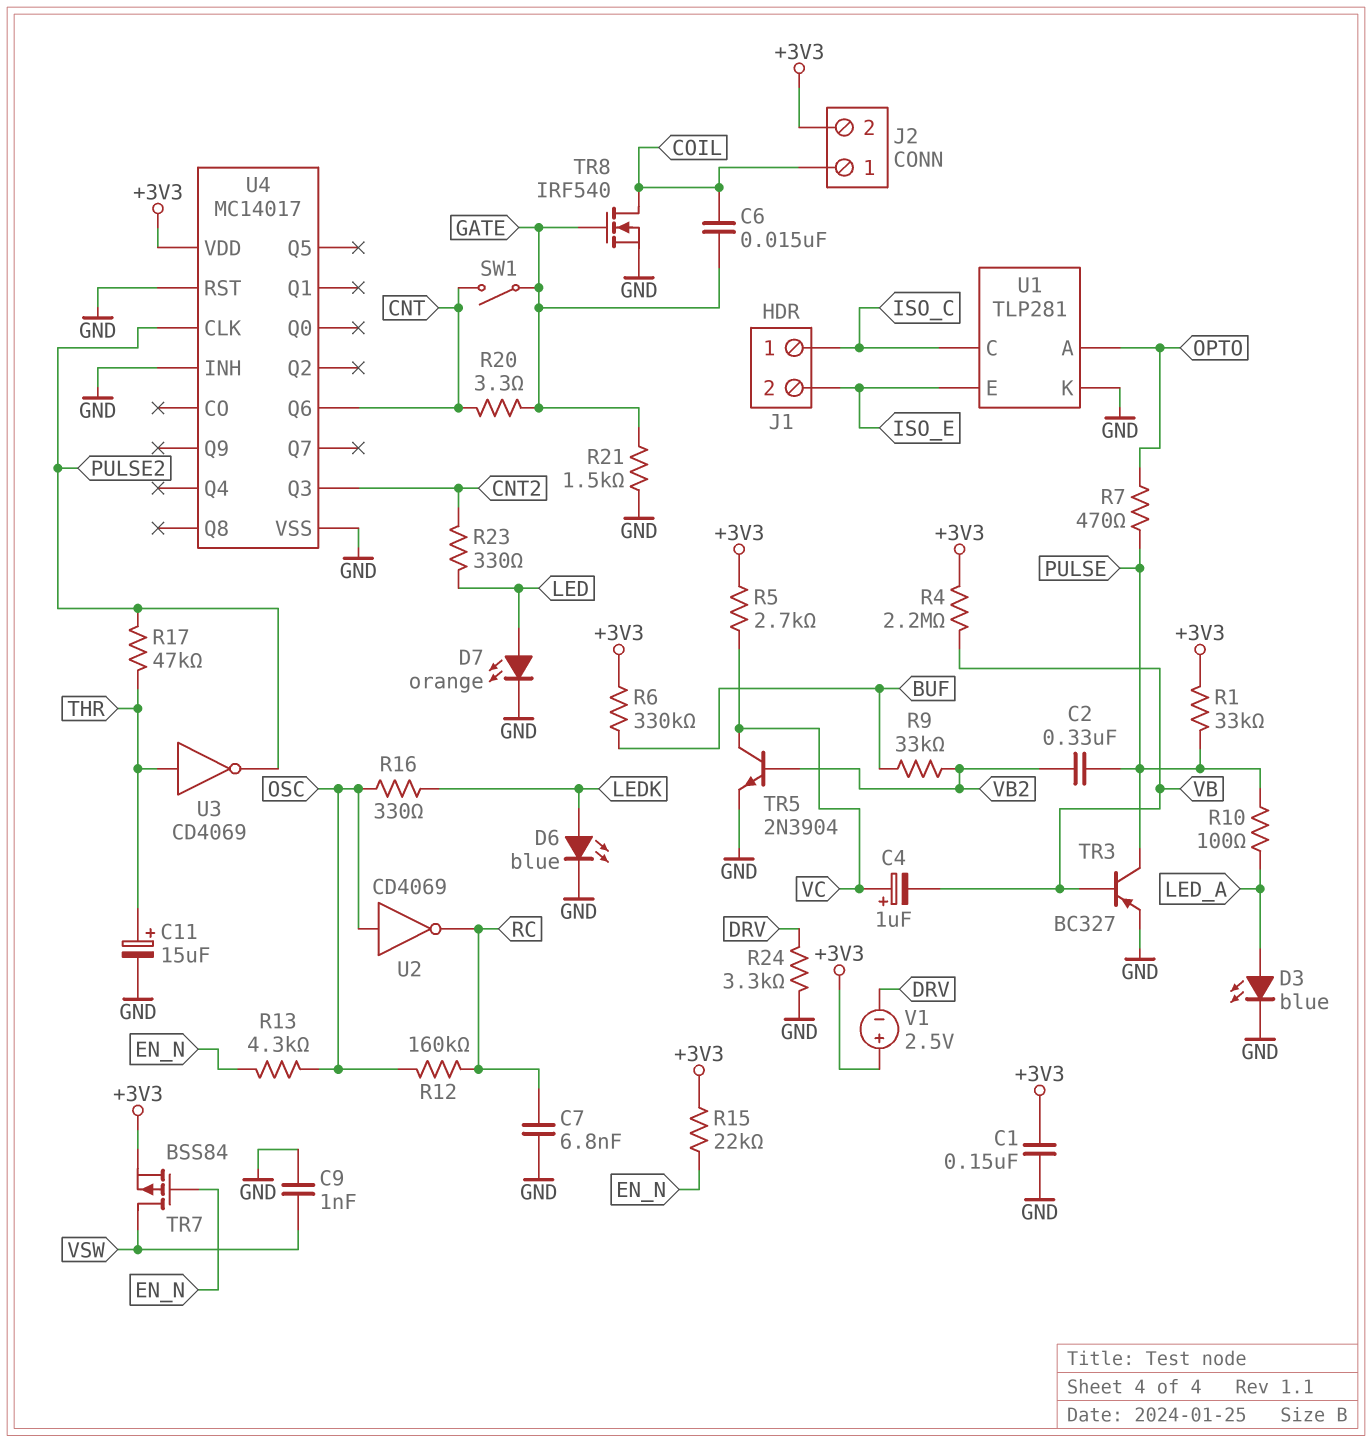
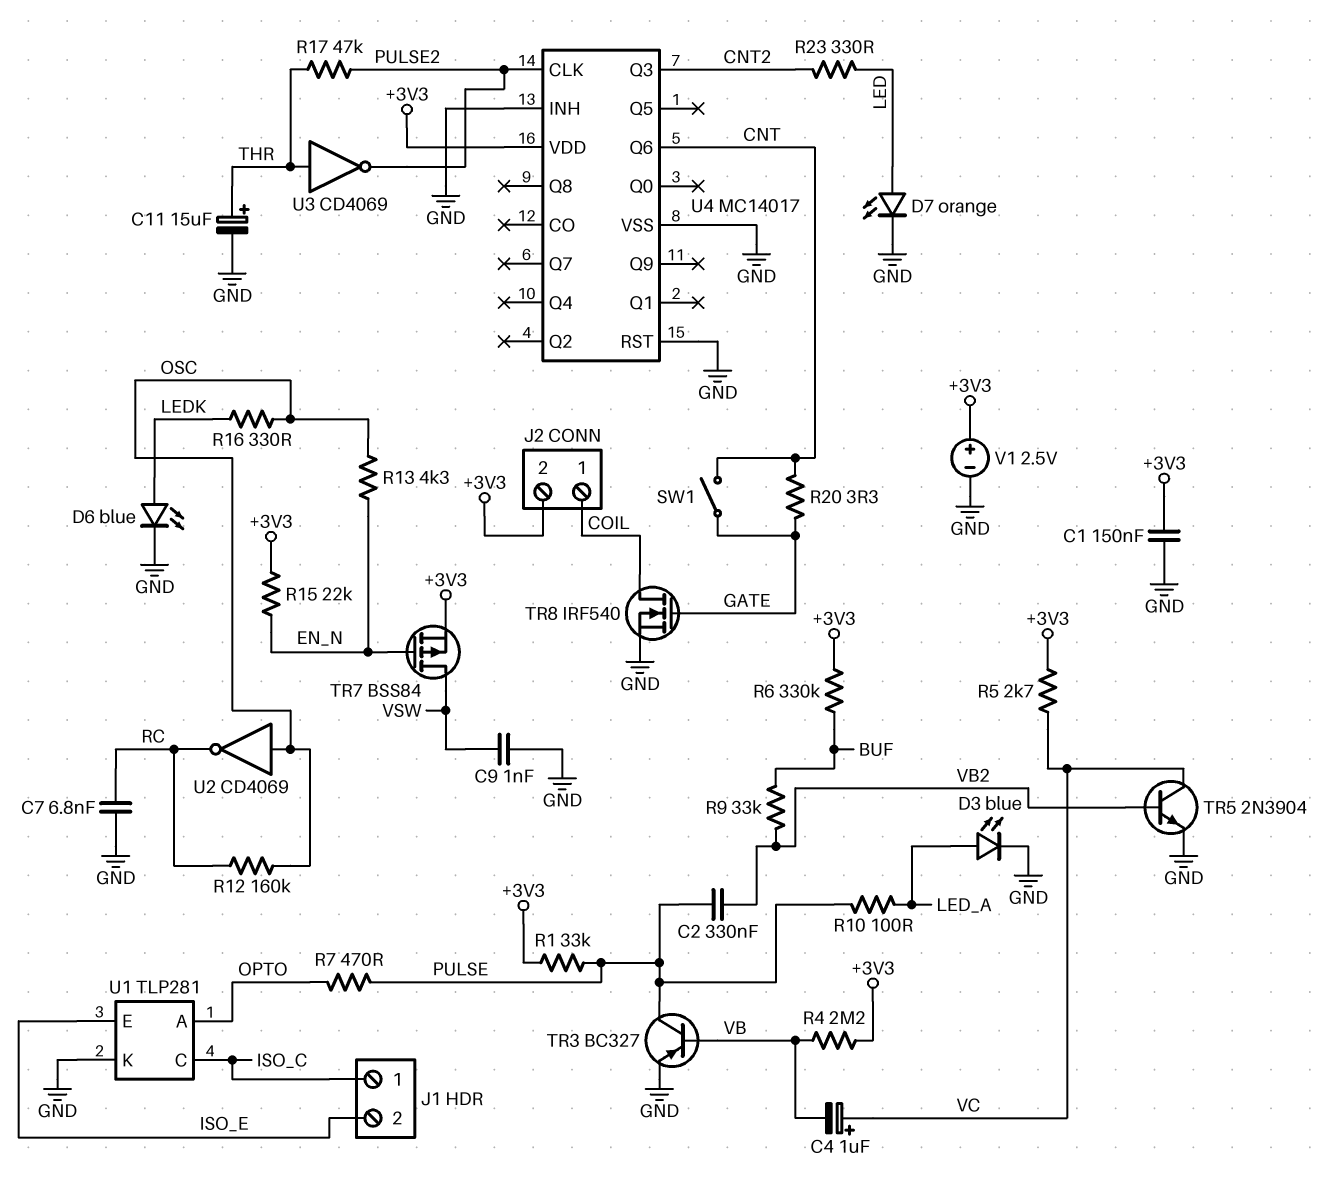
C6: 15nF (COIL, GATE) -> none
R21: 1.5k (GATE, GND) -> none
R24: 3.3k (DRV, GND) -> none
V1: 2.5V (plus +3V3, minus DRV) -> 2.5V (plus +3V3, minus GND)

